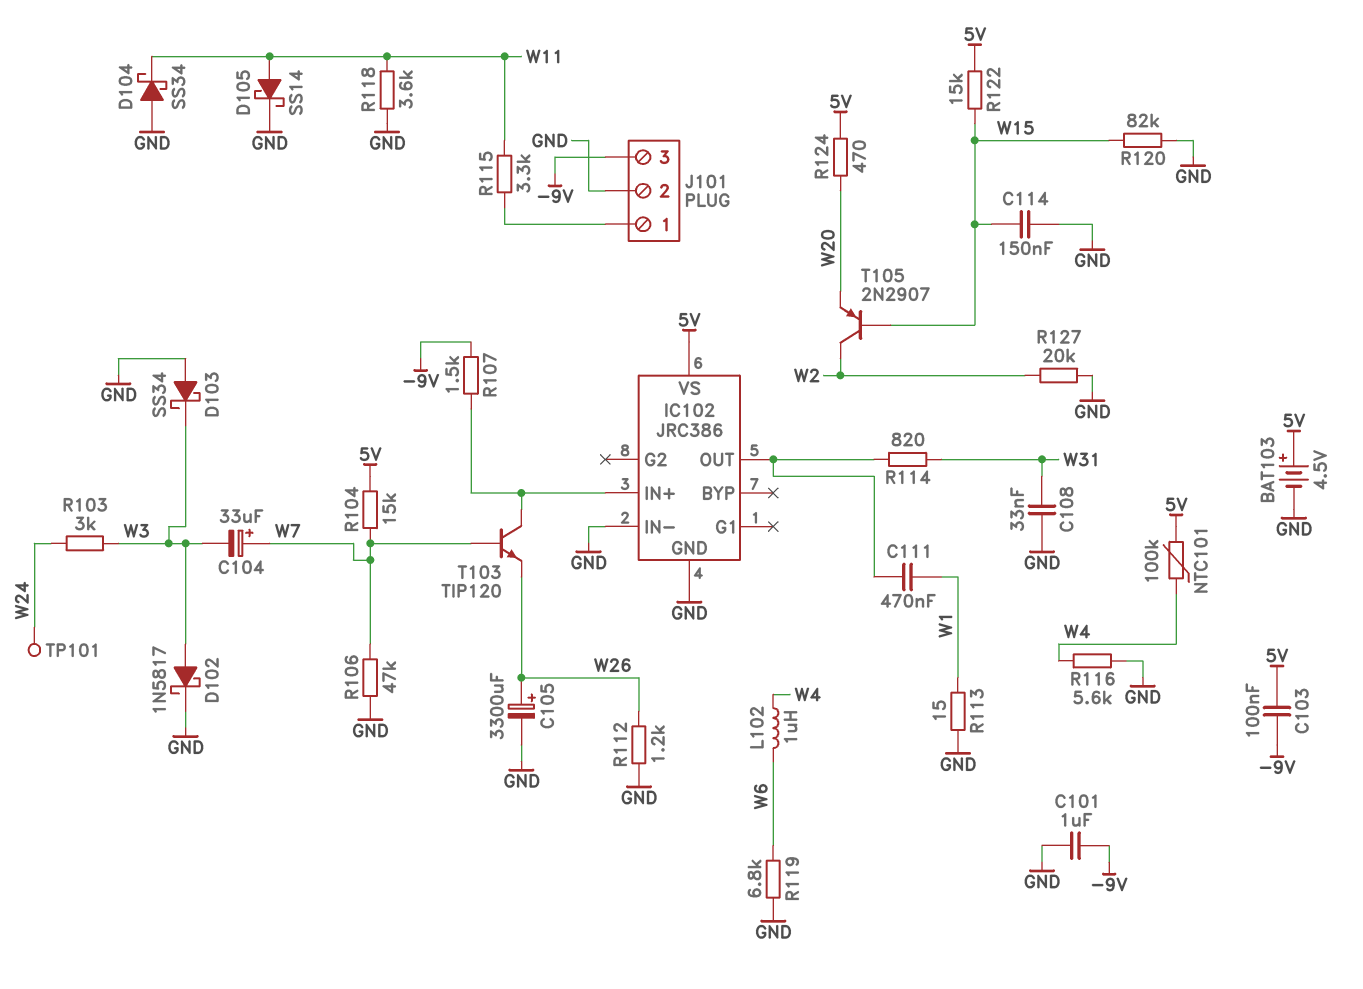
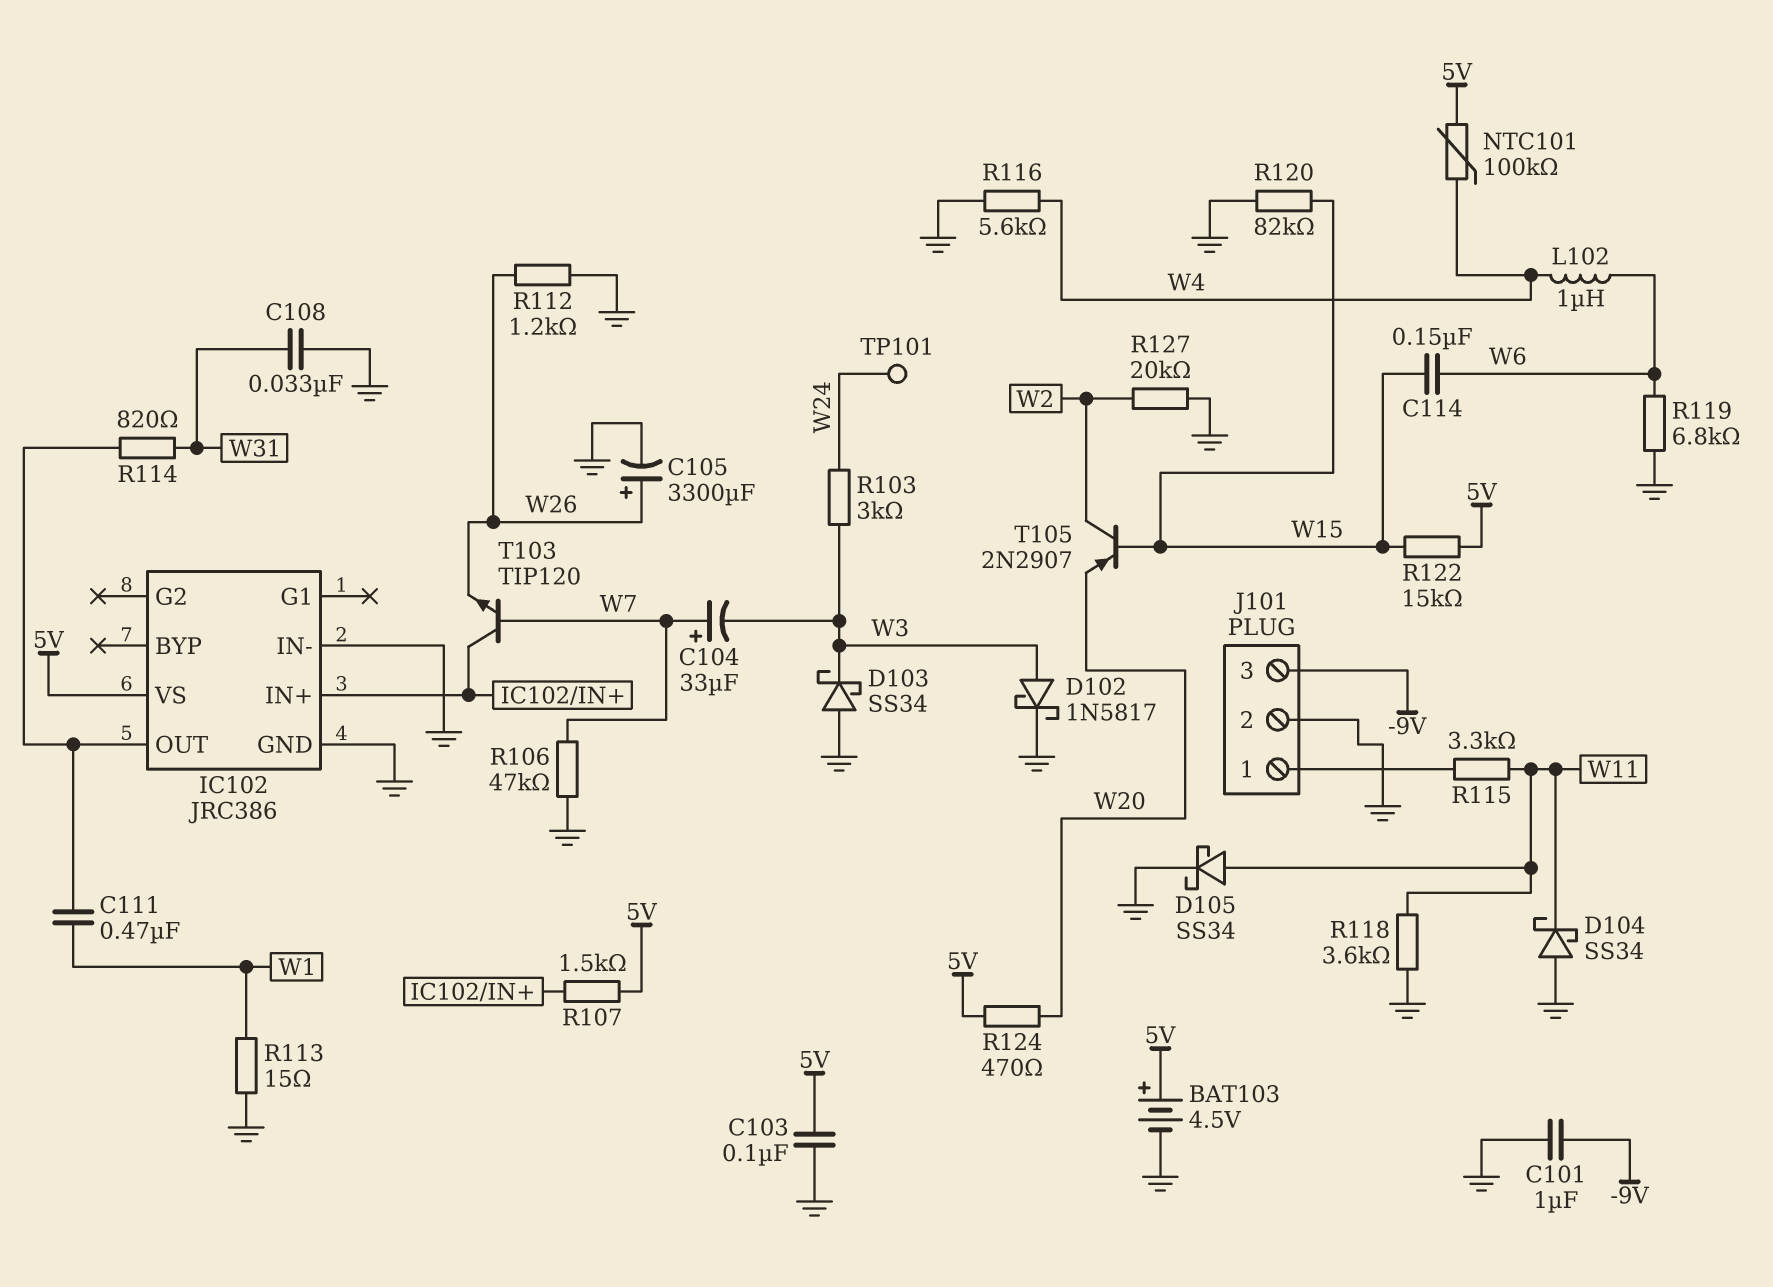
C103: 100nF (-9V, 5V) -> 100nF (5V, GND)
C114: 150nF (GND, W15) -> 150nF (W6, W15)
D105: schottky SS14 (A W11, K GND) -> schottky SS34 (A W11, K GND)
R104: 15k (5V, W7) -> none
R107: 1.5k (-9V, IC102/IN+) -> 1.5k (5V, IC102/IN+)

